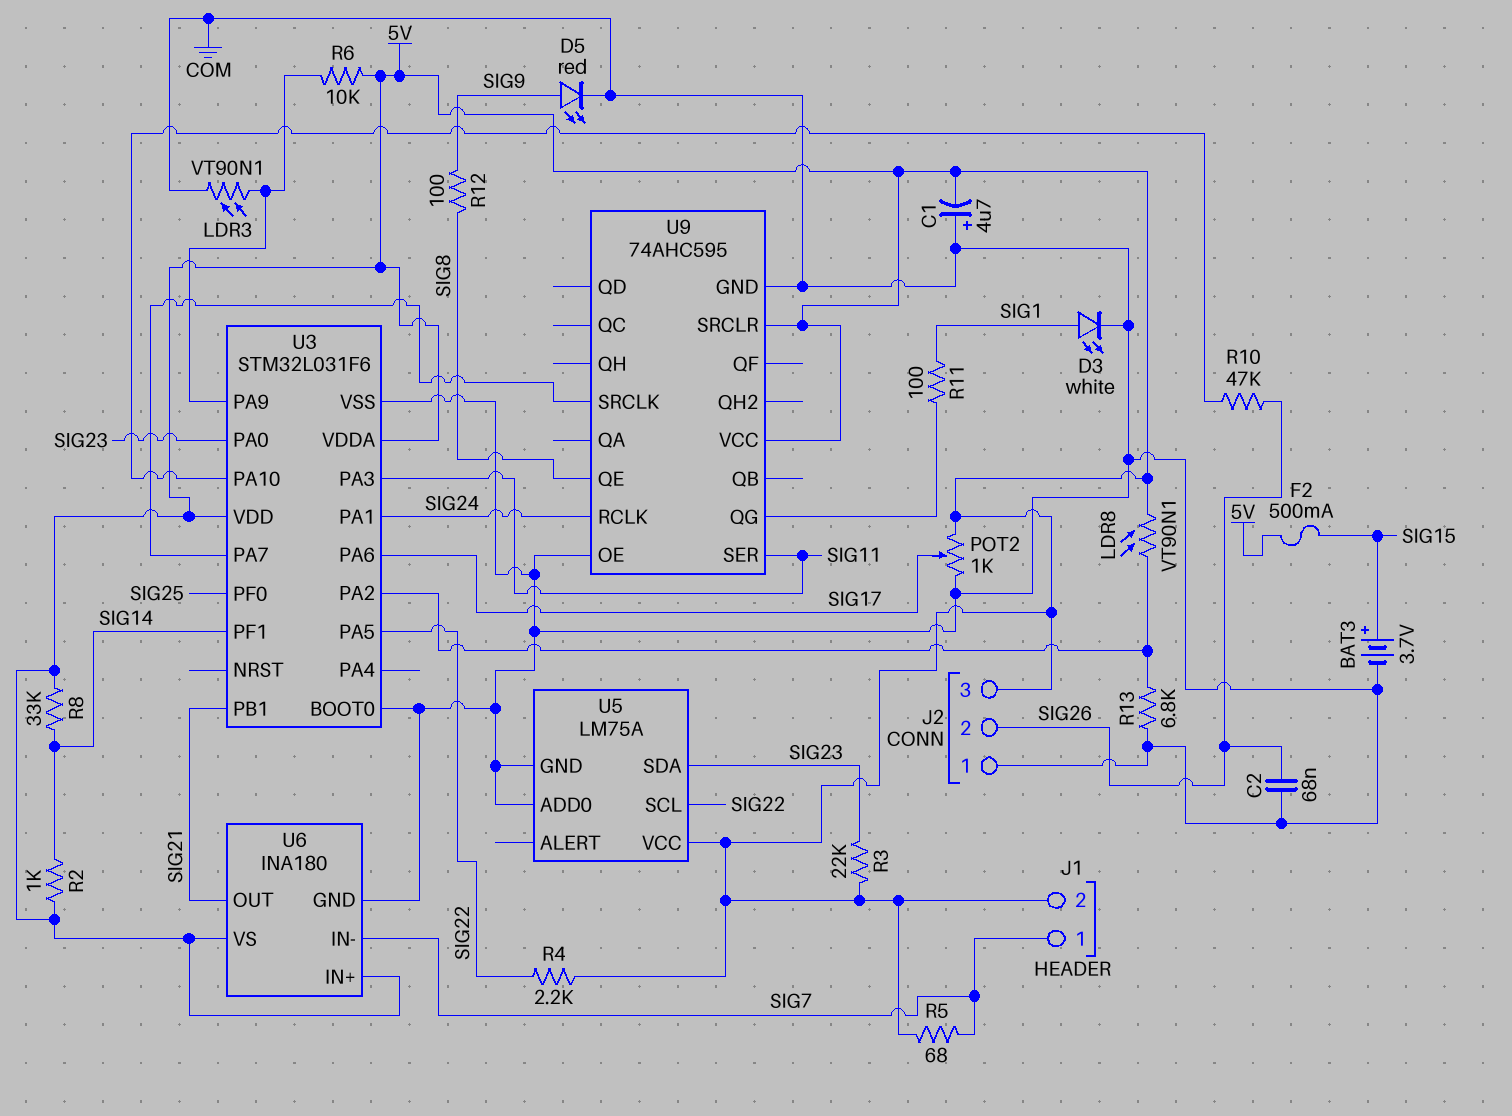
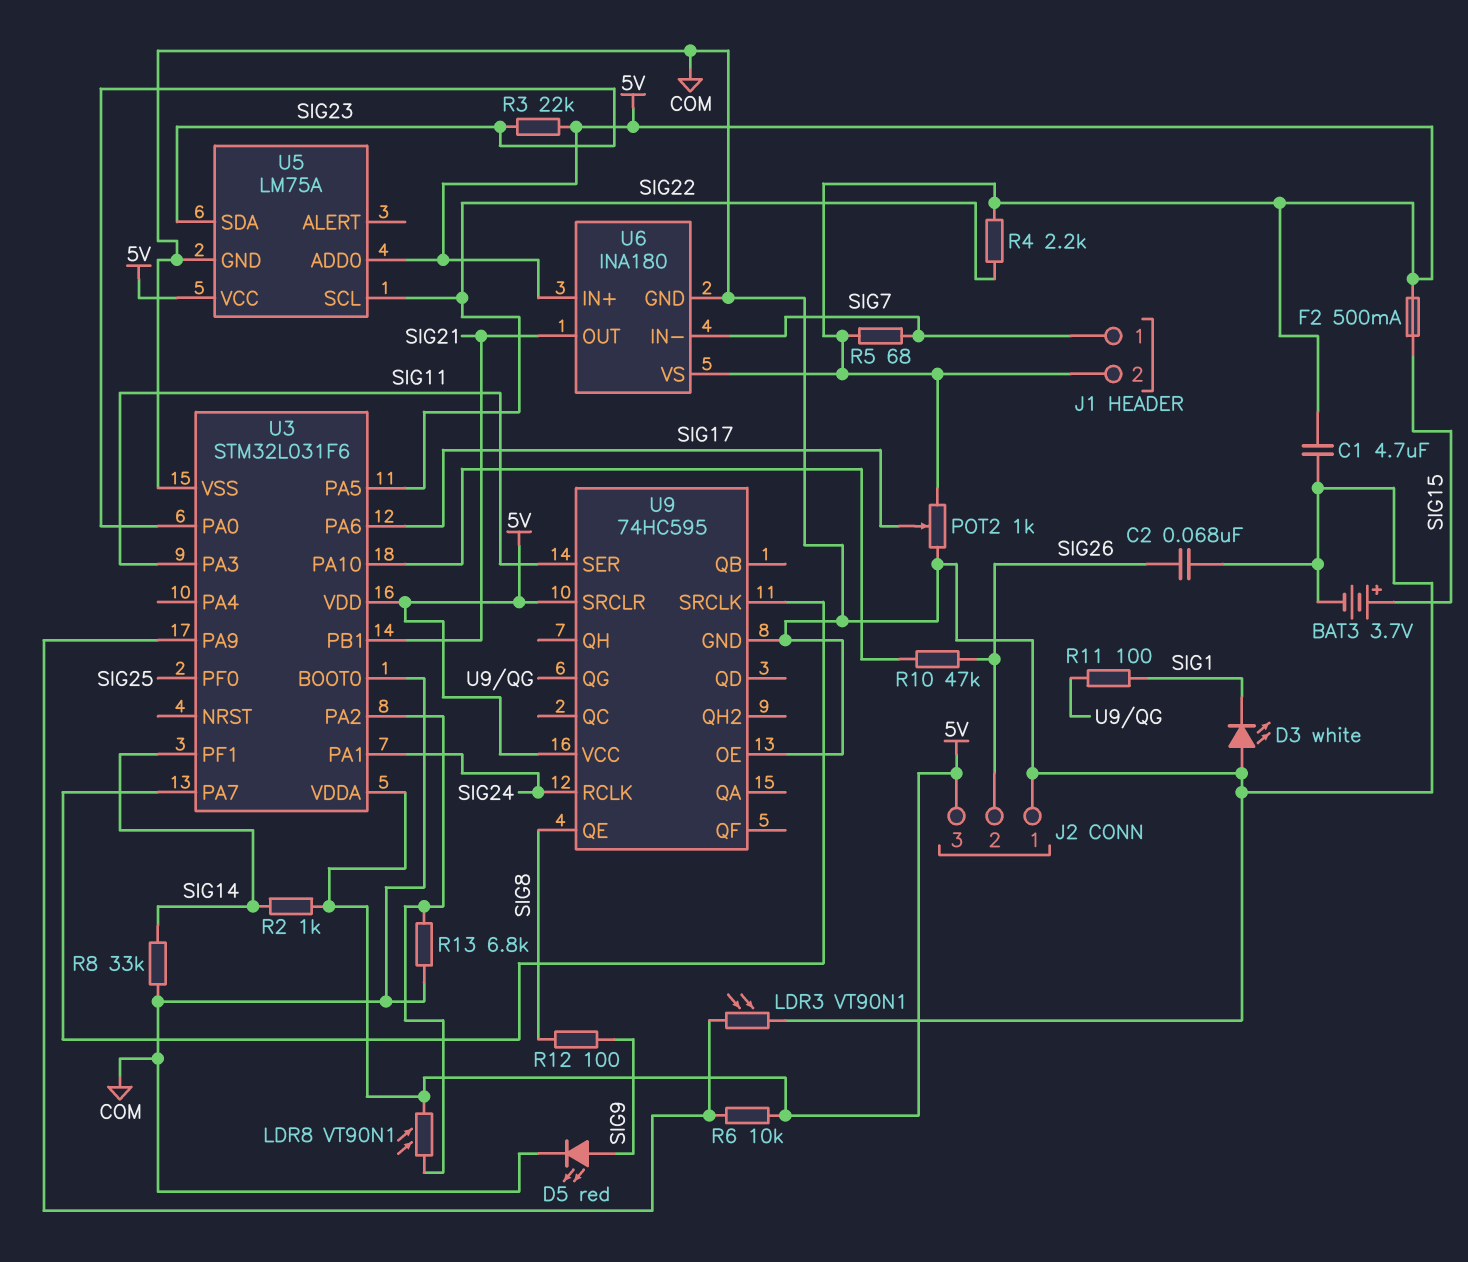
C1: 4.7uF (plus COM, minus 5V) -> 4.7uF (5V, COM)
D3: LED white (A SIG1, K COM) -> LED white (A COM, K SIG1)
R8: 33k (5V, SIG14) -> 33k (COM, SIG14)
U5 pin ADD0: COM -> 5V
U9: 74AHC595 -> 74HC595

